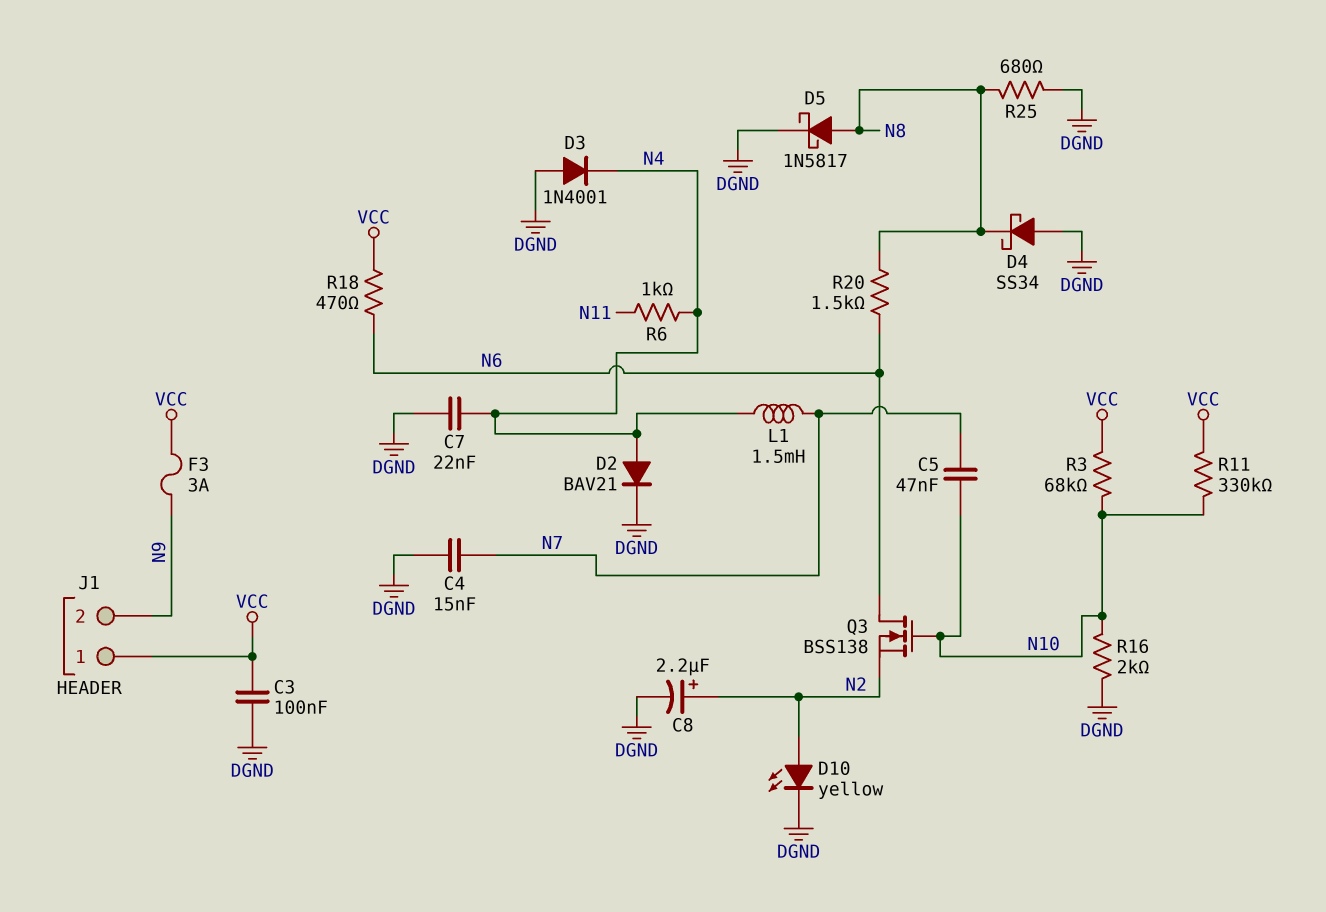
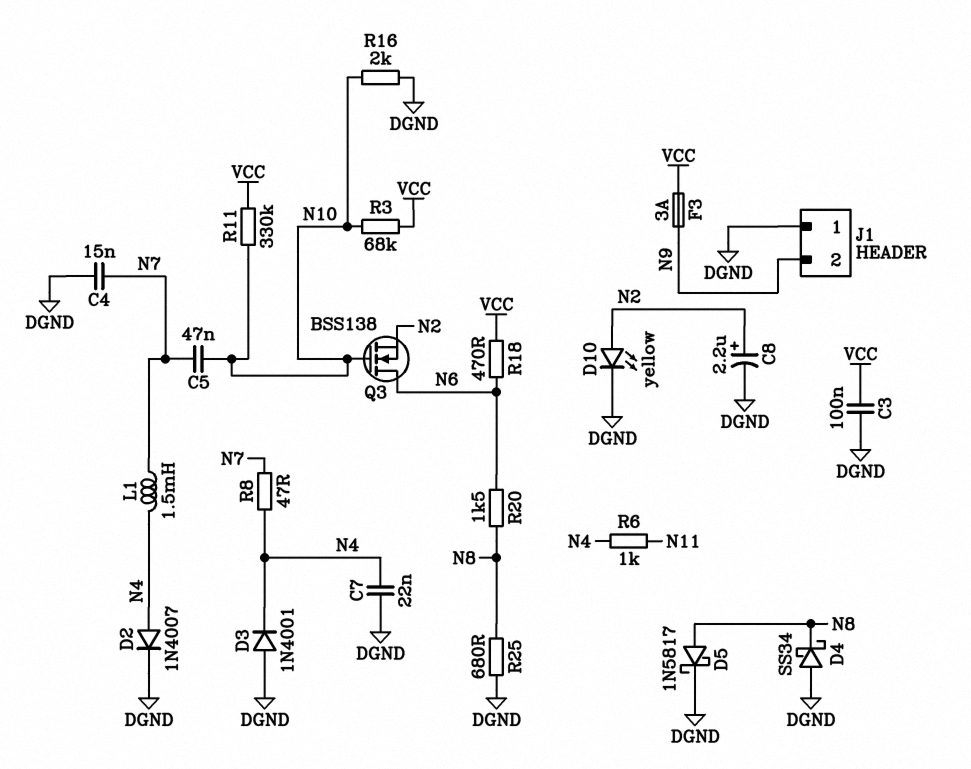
D2: diode BAV21 (A N4, K DGND) -> diode 1N4007 (A N4, K DGND)
J1 pin 1: VCC -> DGND
R8: none -> 47 (N4, N7)

